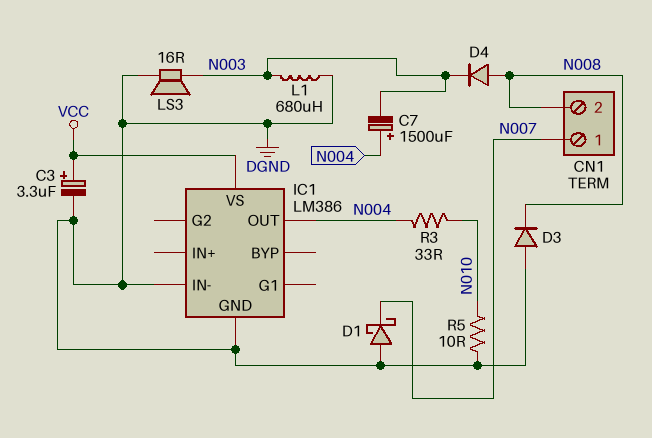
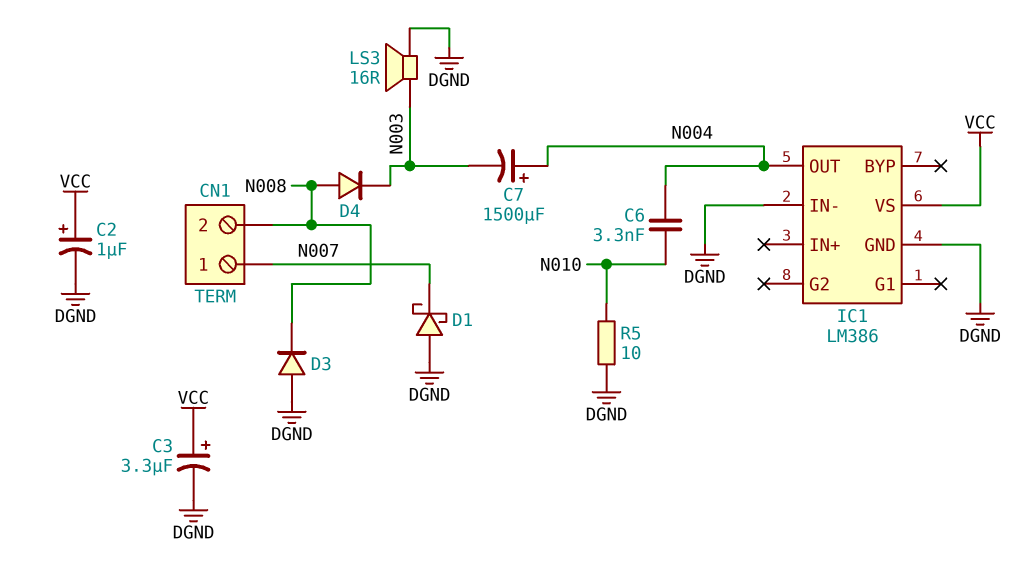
C2: none -> 1uF (plus VCC, minus DGND)
C6: none -> 3.3nF (N004, N010)
L1: 680uH (DGND, N003) -> none
R3: 33 (N004, N010) -> none

